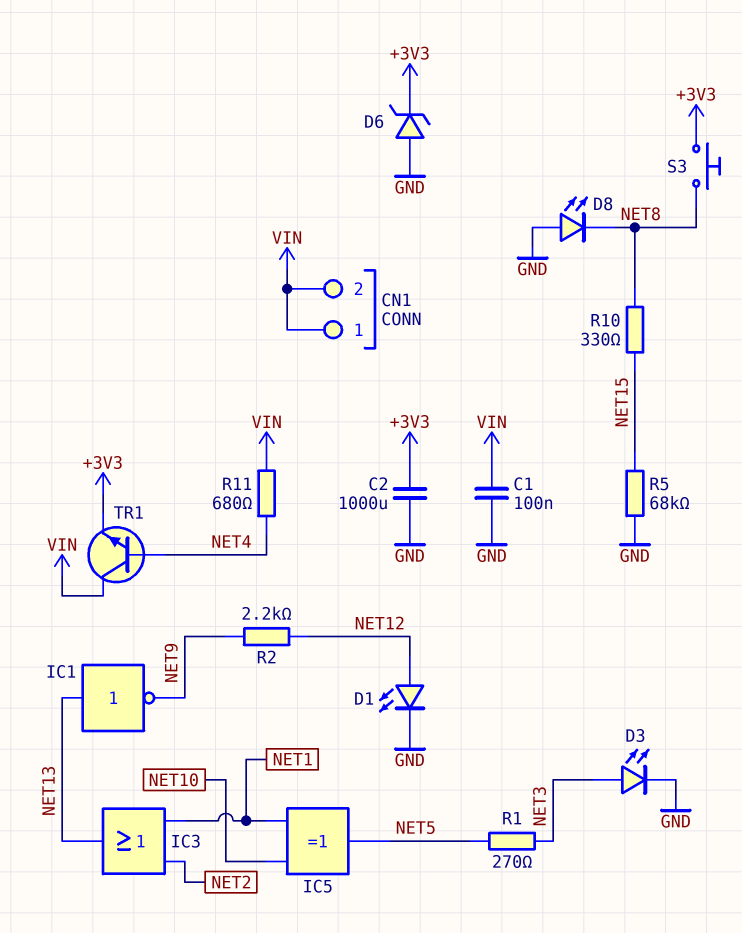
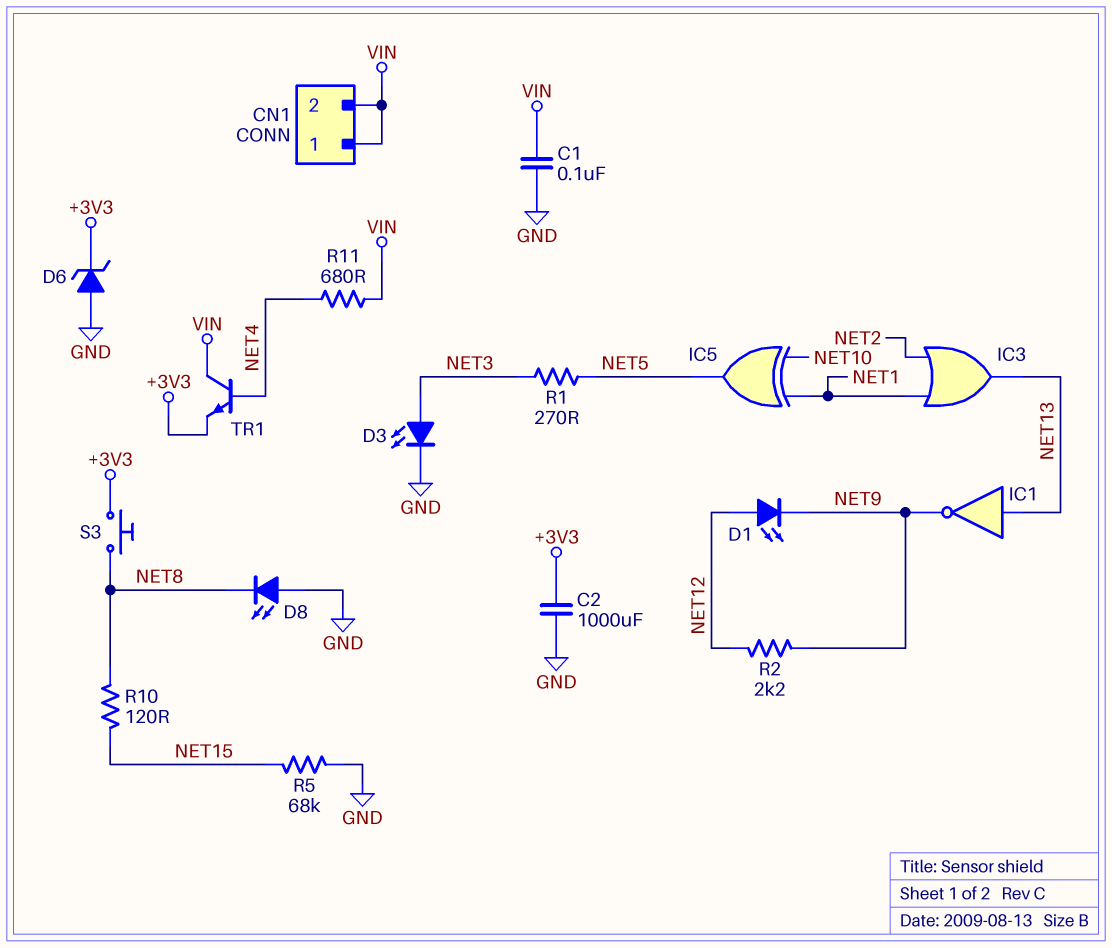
D1: LED (A NET12, K GND) -> LED (A NET12, K NET9)
R10: 330 (NET8, NET15) -> 120 (NET8, NET15)

